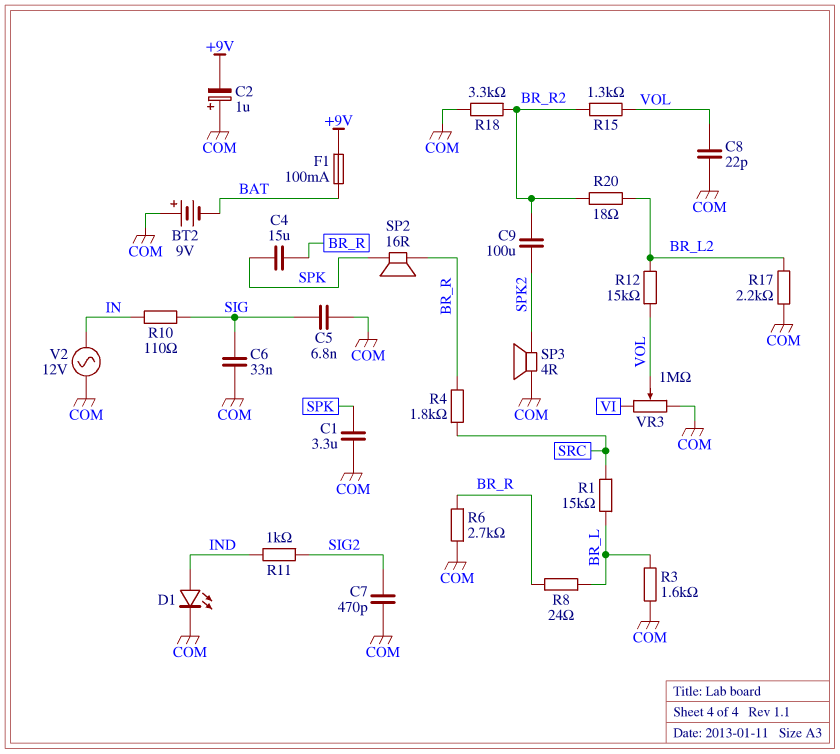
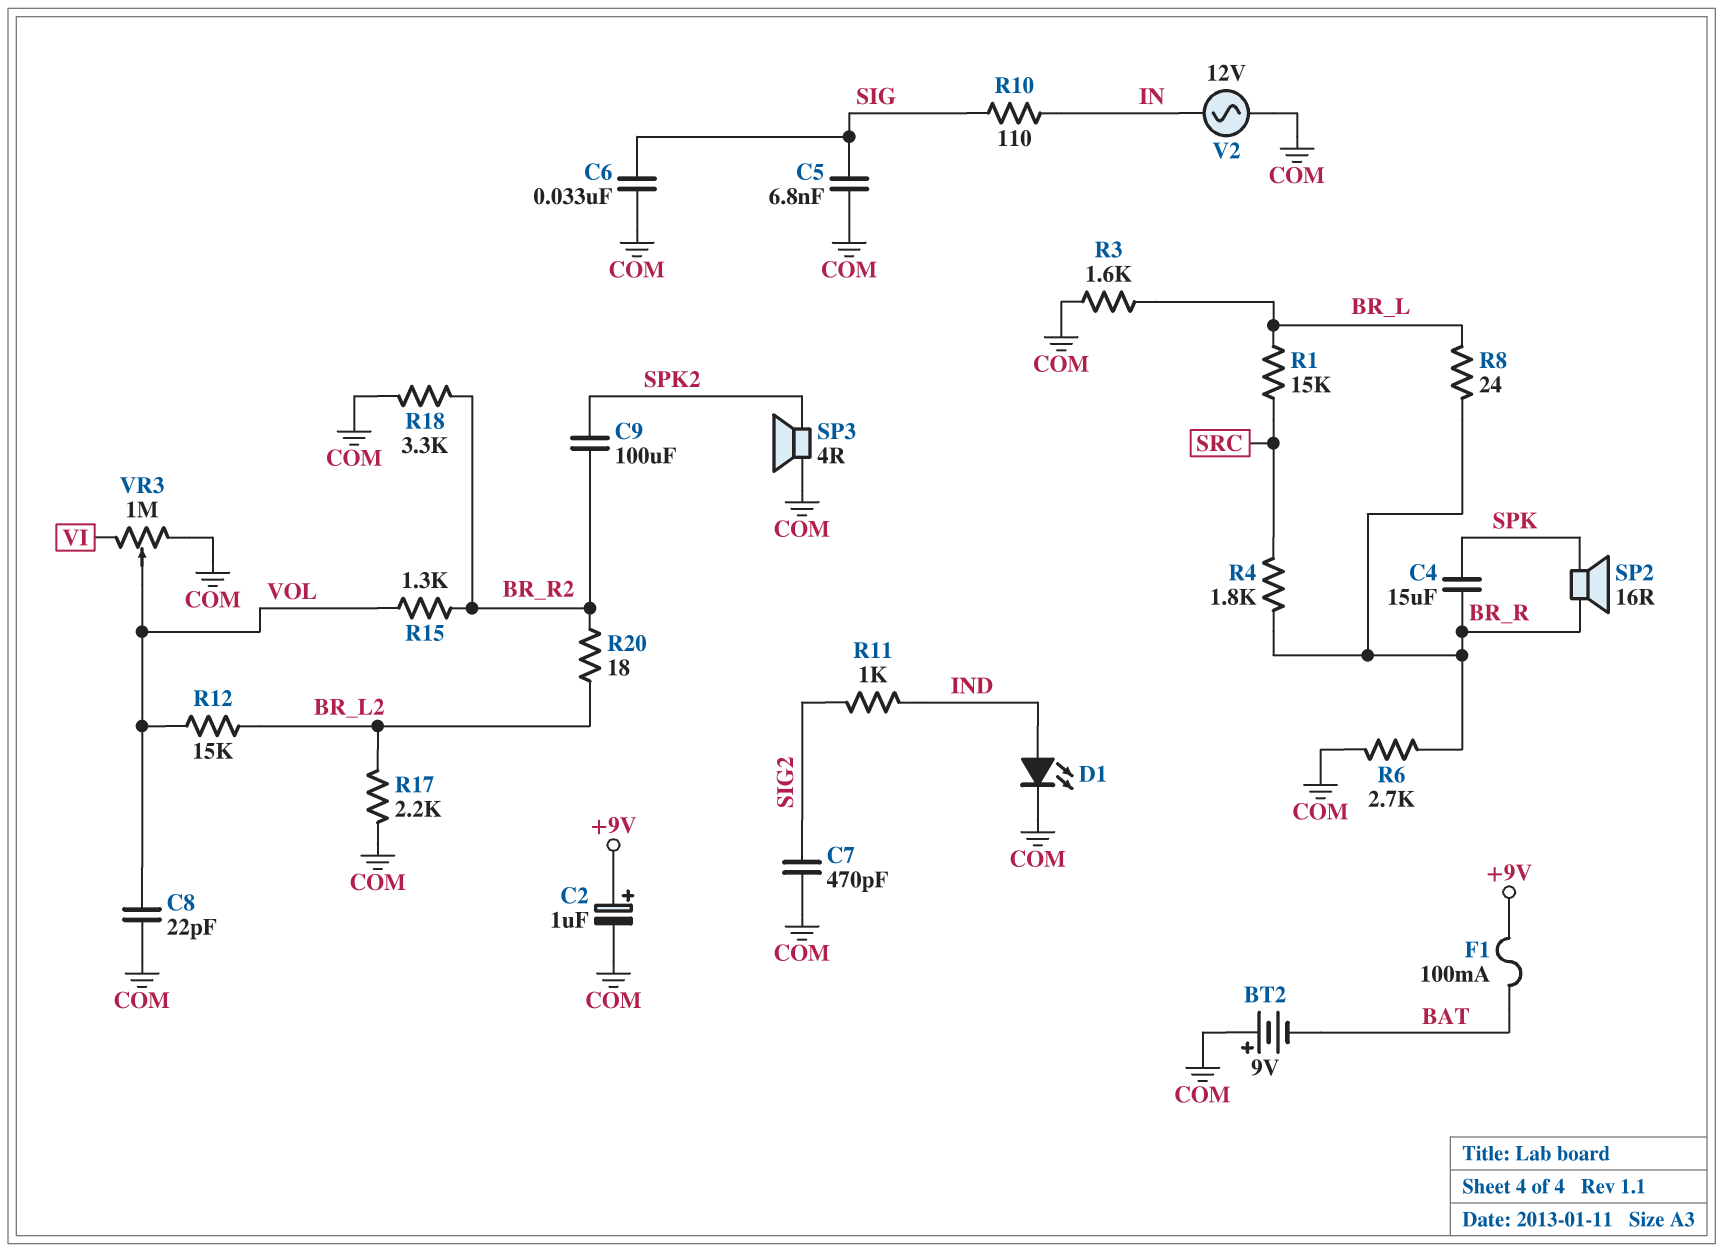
C1: 3.3uF (COM, SPK) -> none
C2: 1uF (plus COM, minus +9V) -> 1uF (plus +9V, minus COM)

